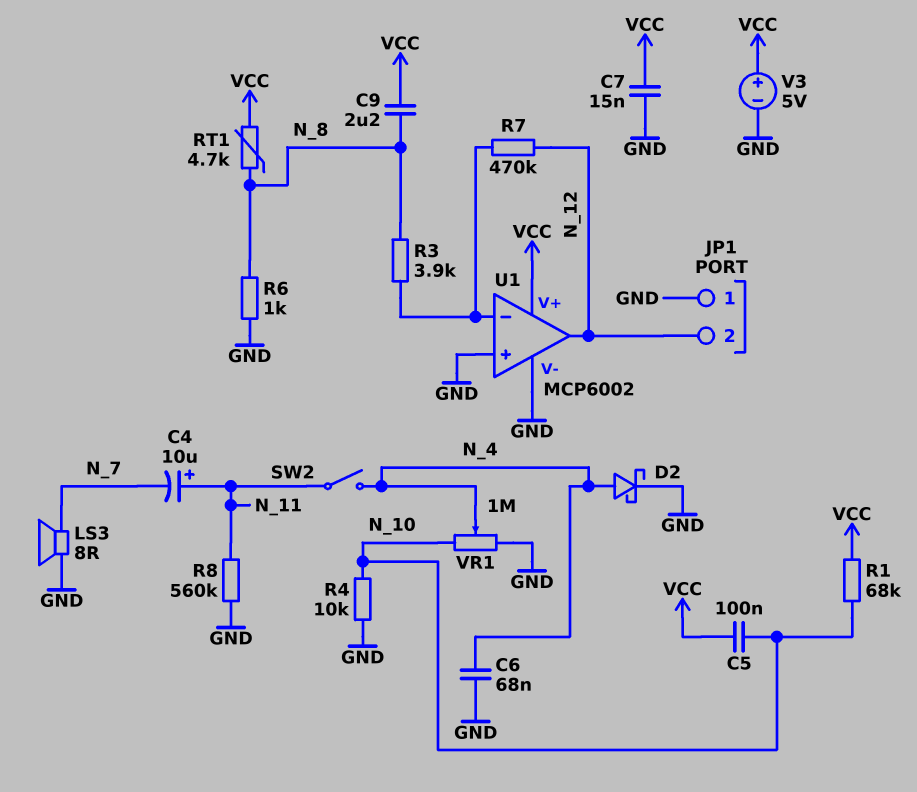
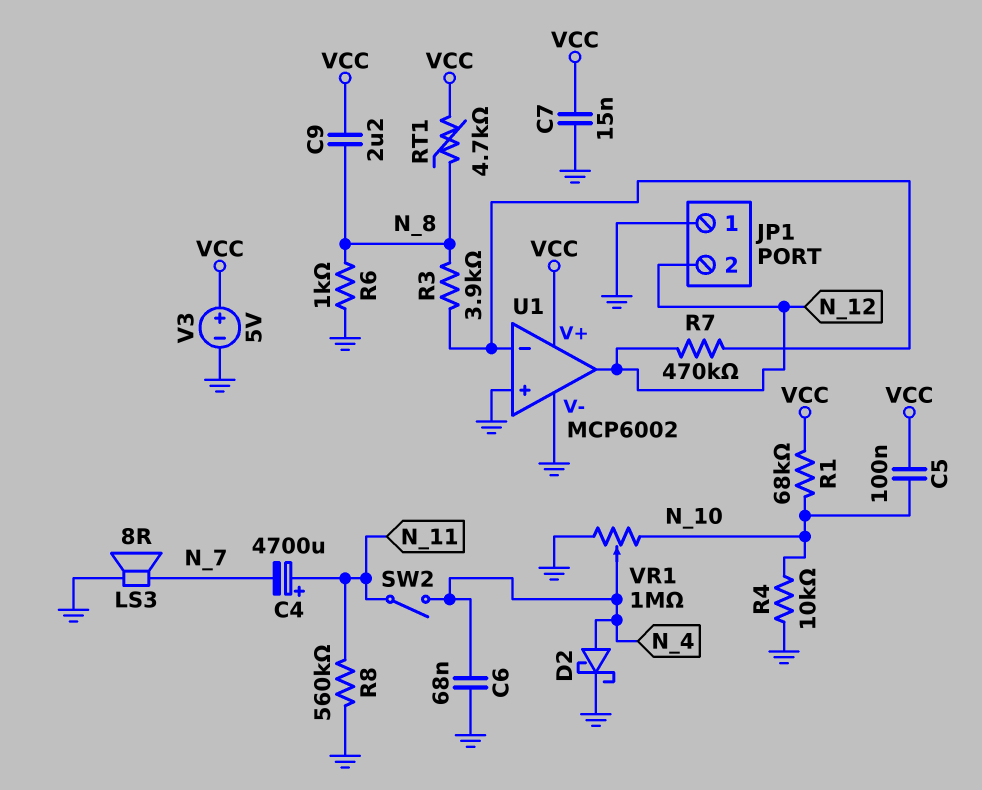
C4: 10uF (plus N_11, minus N_7) -> 4700uF (plus N_11, minus N_7)

